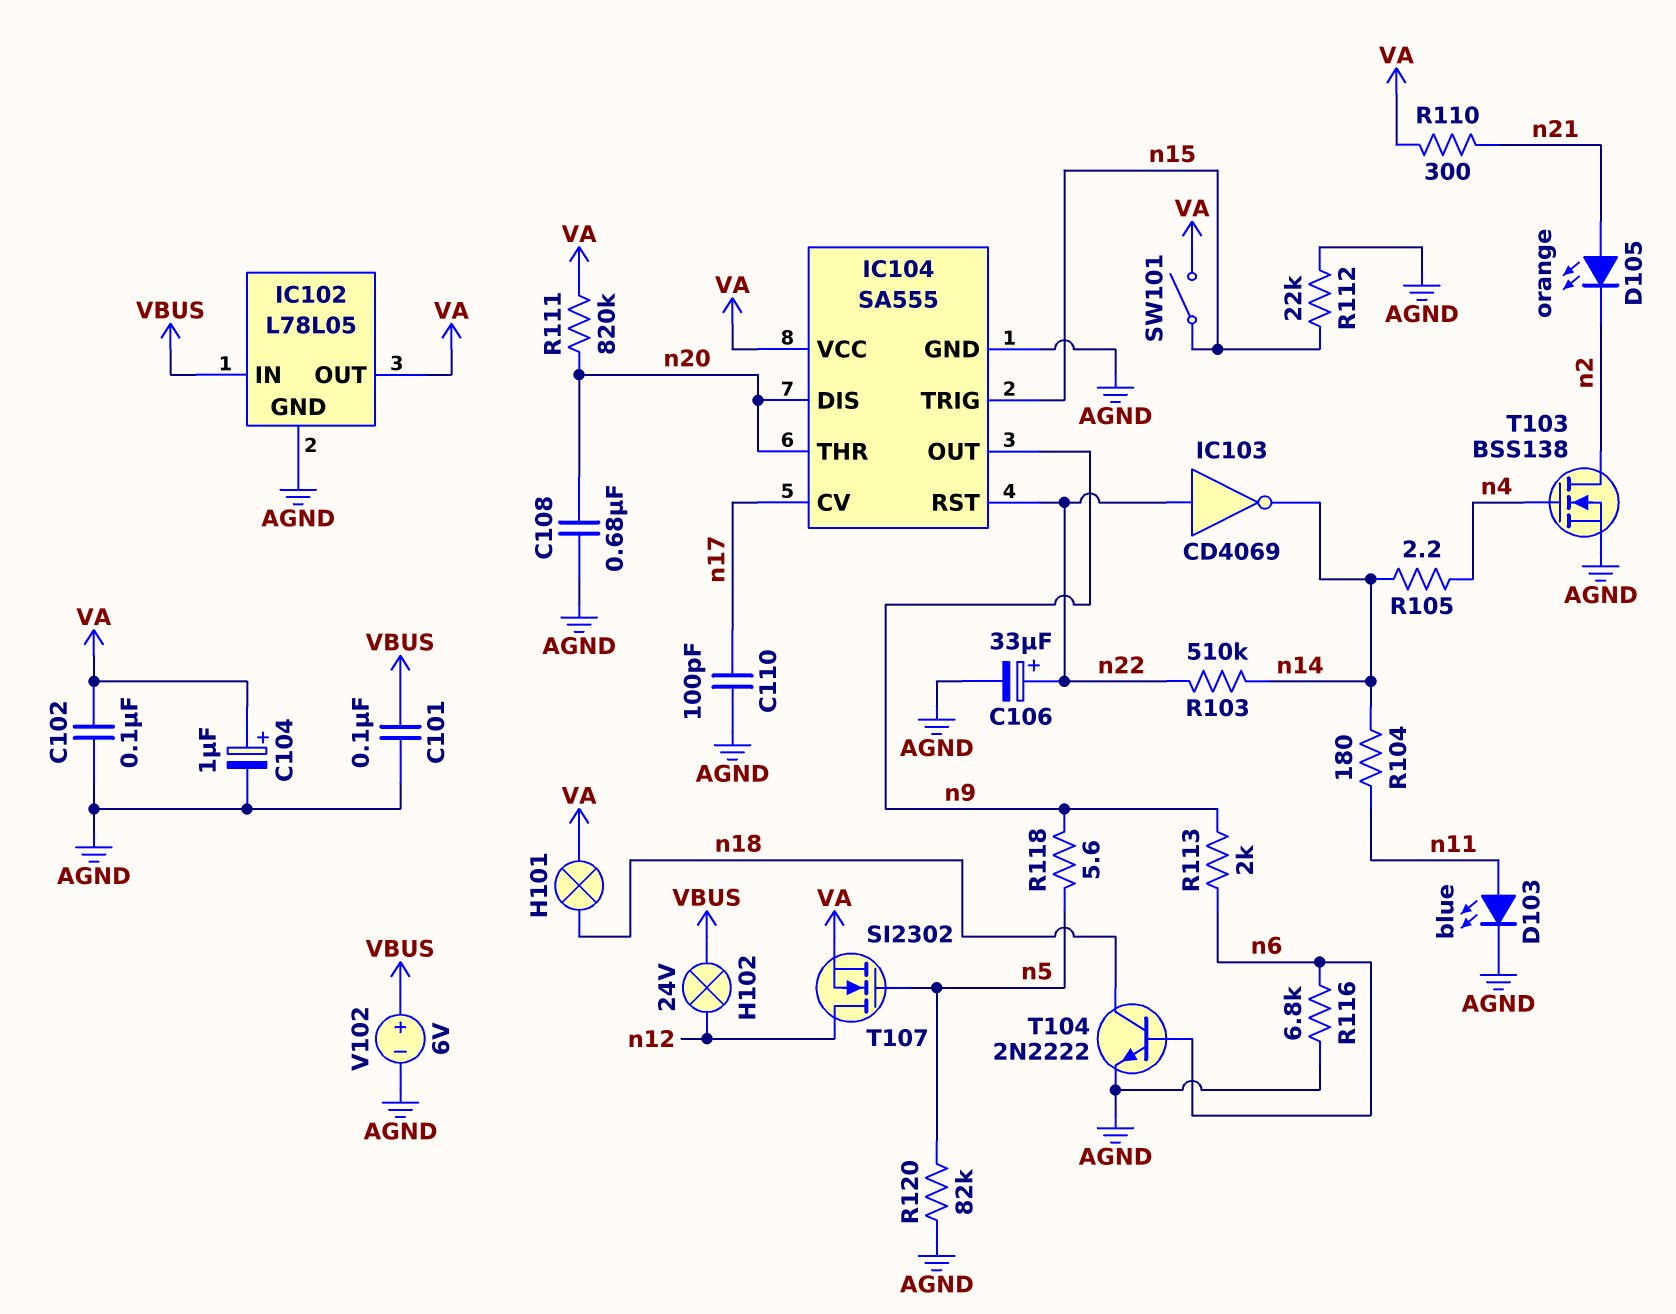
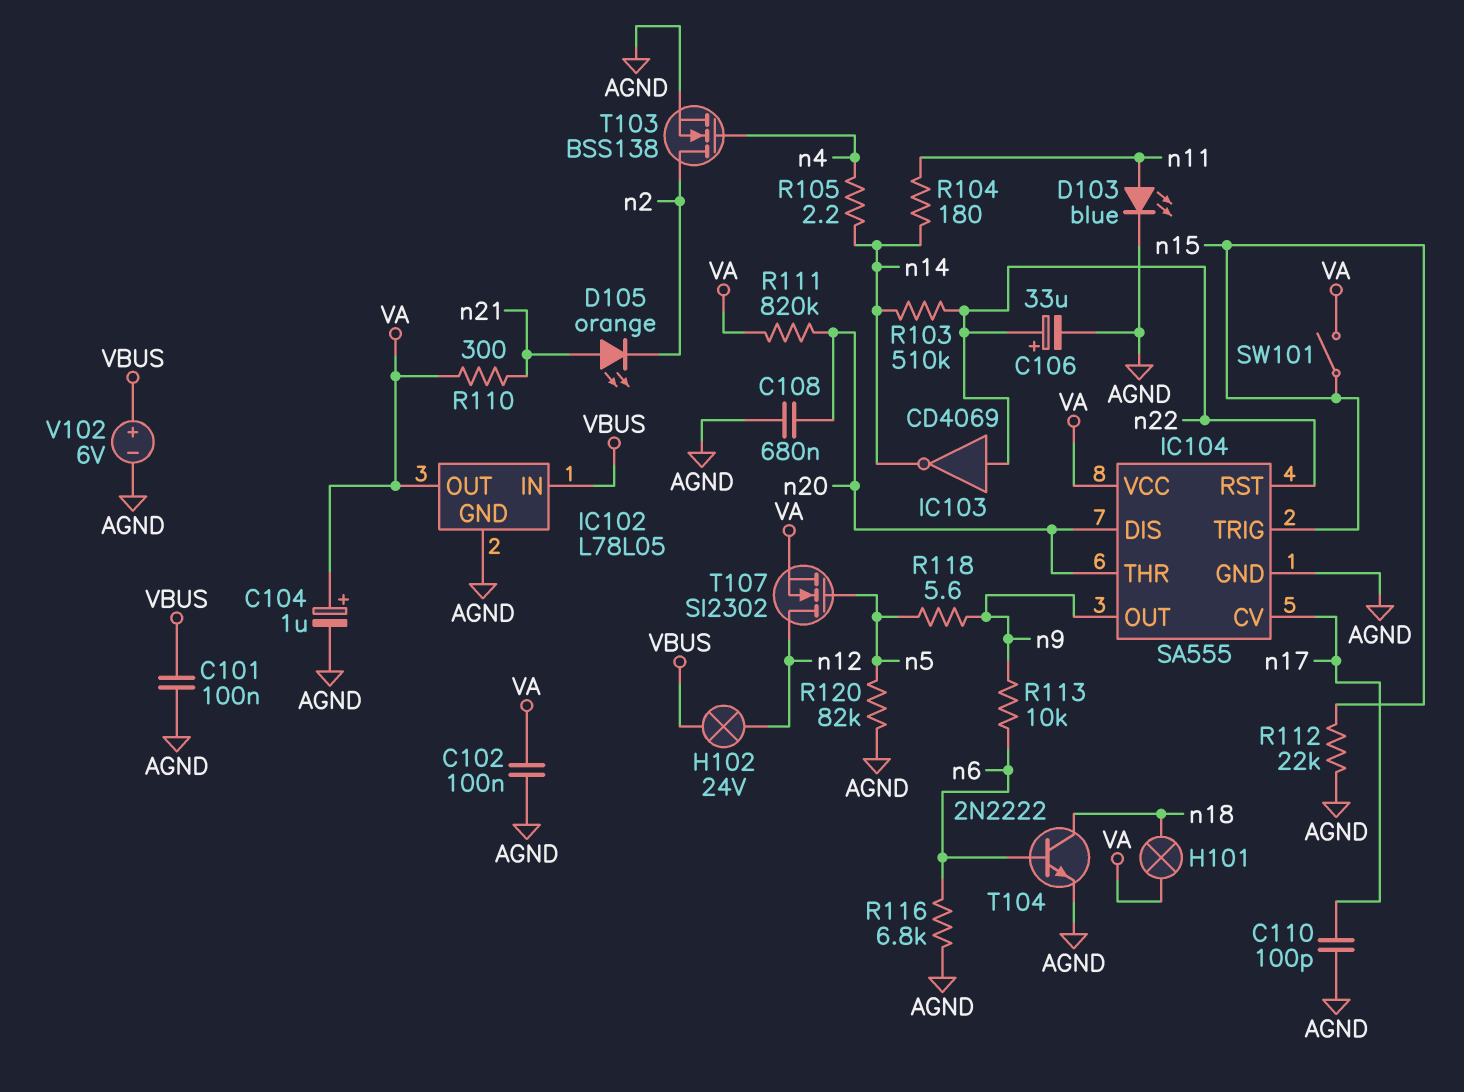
R113: 2k (n6, n9) -> 10k (n6, n9)

